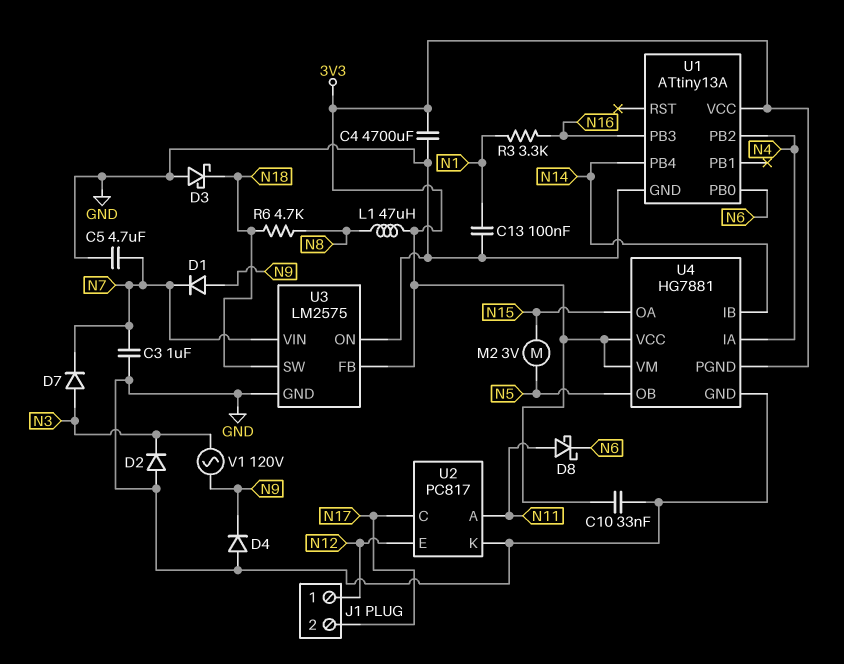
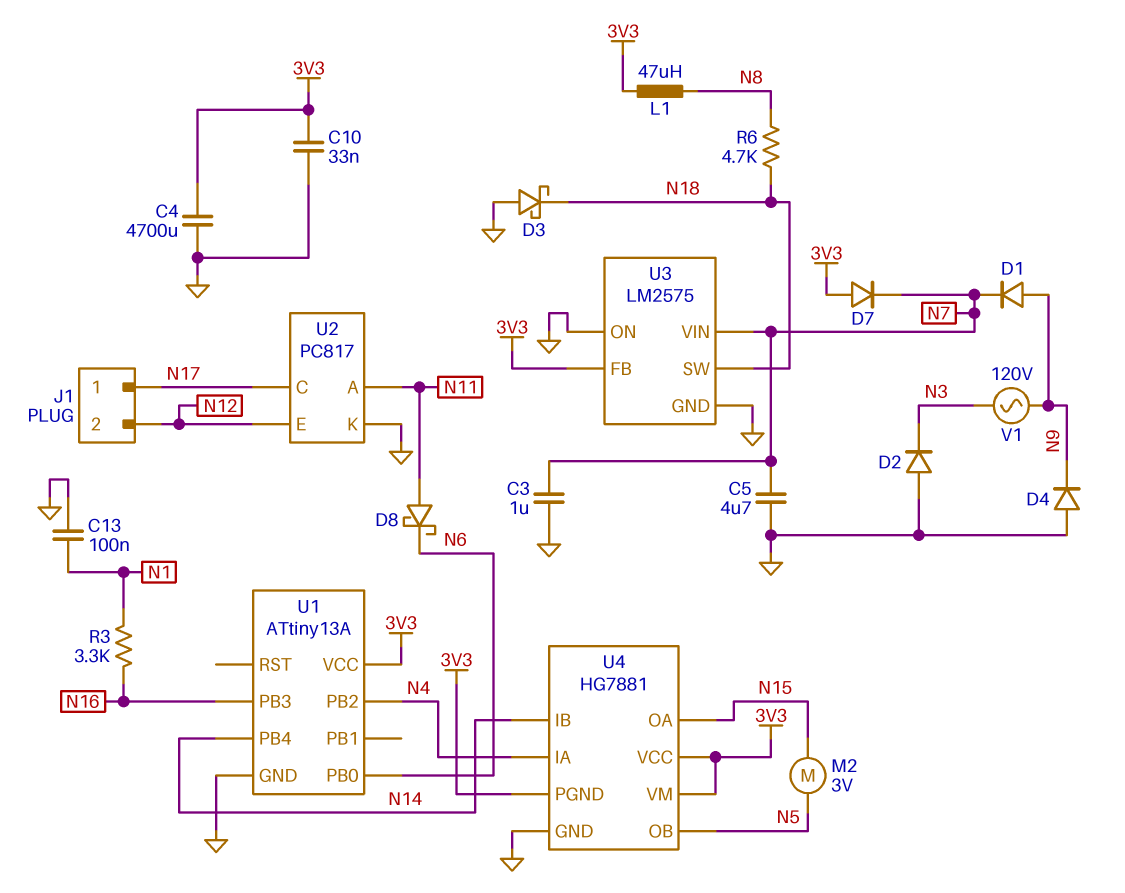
D7: diode (A N3, K N7) -> diode (A 3V3, K N7)
J1 pin 1: N12 -> N17
J1 pin 2: N17 -> N12

